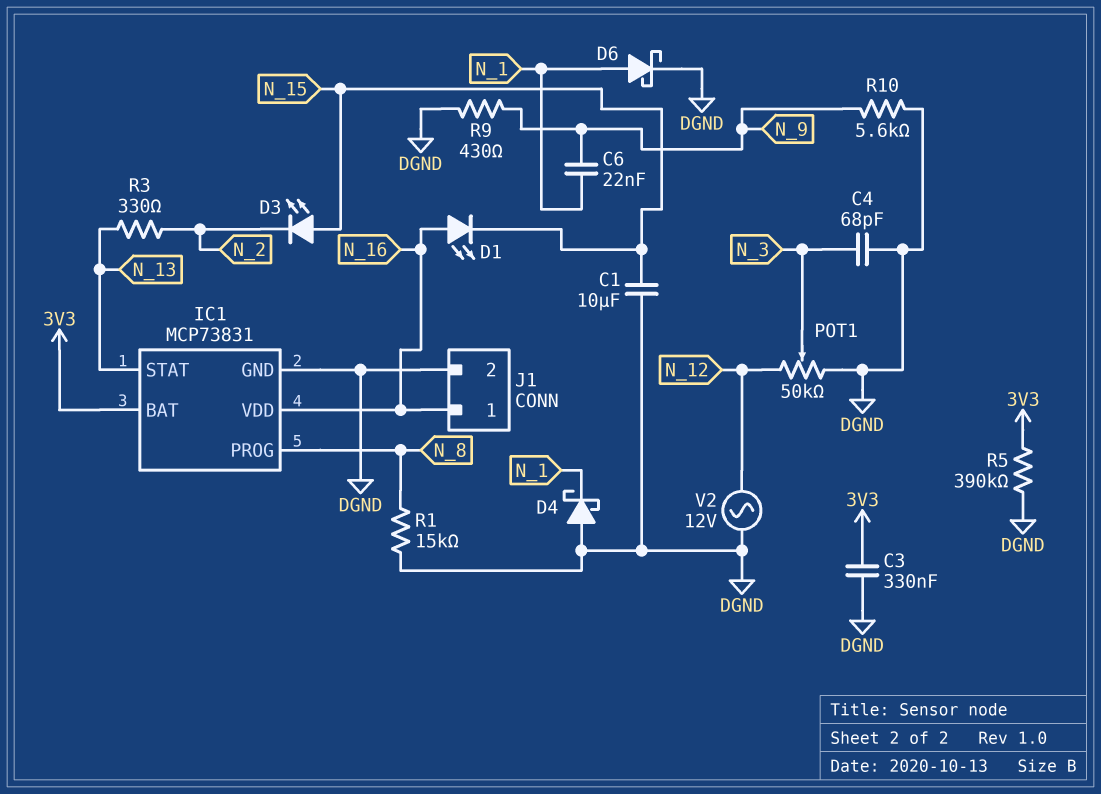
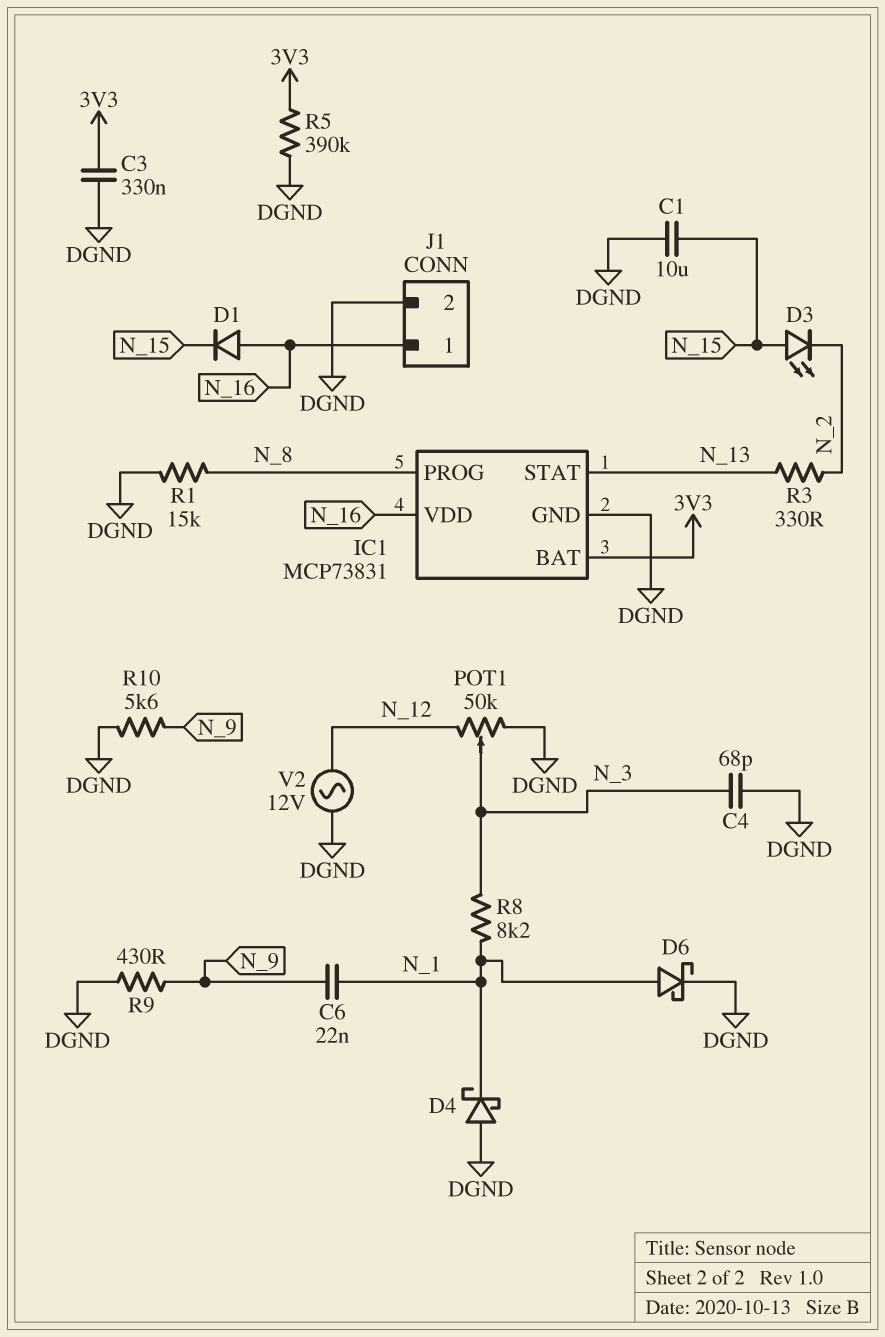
D1: LED (A N_16, K N_15) -> diode (A N_16, K N_15)
R8: none -> 8.2k (N_1, N_3)

